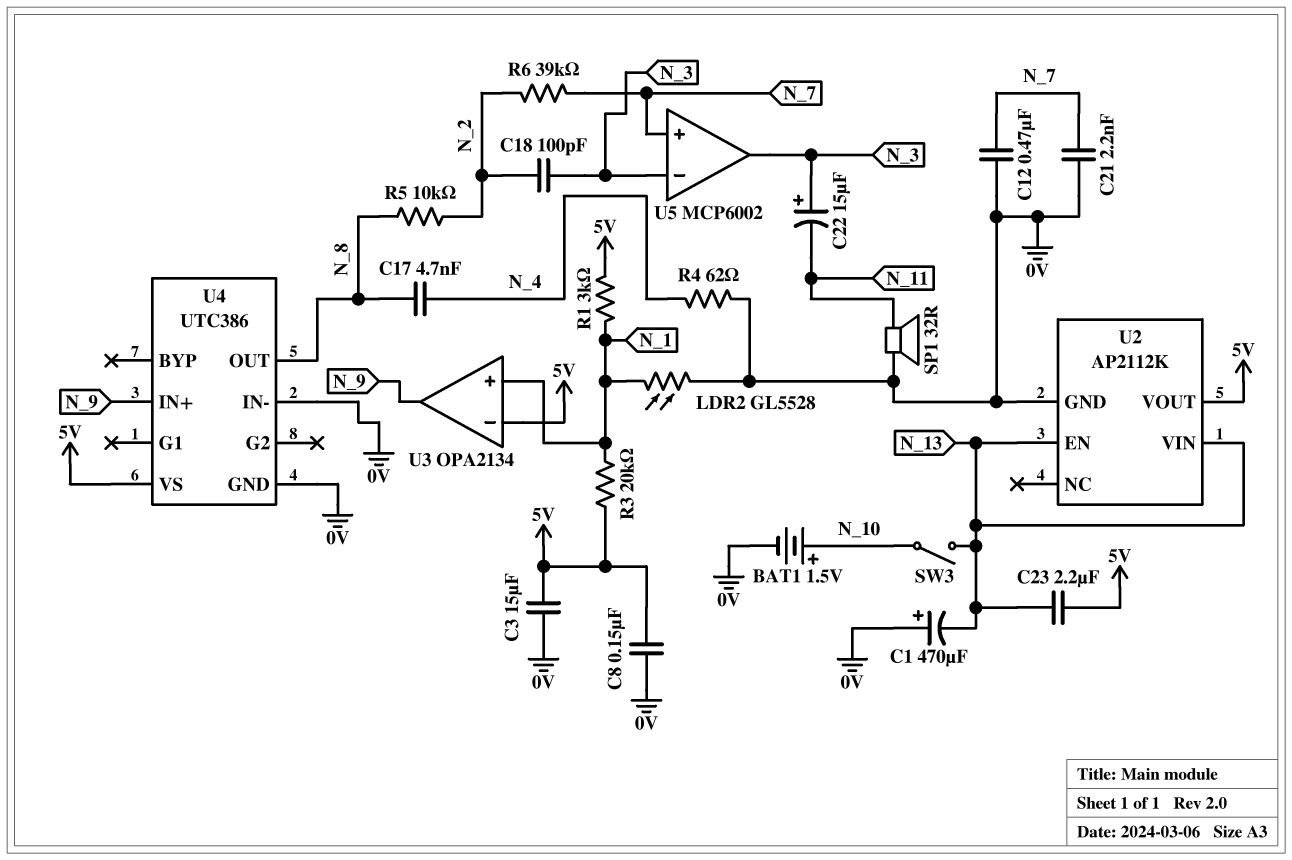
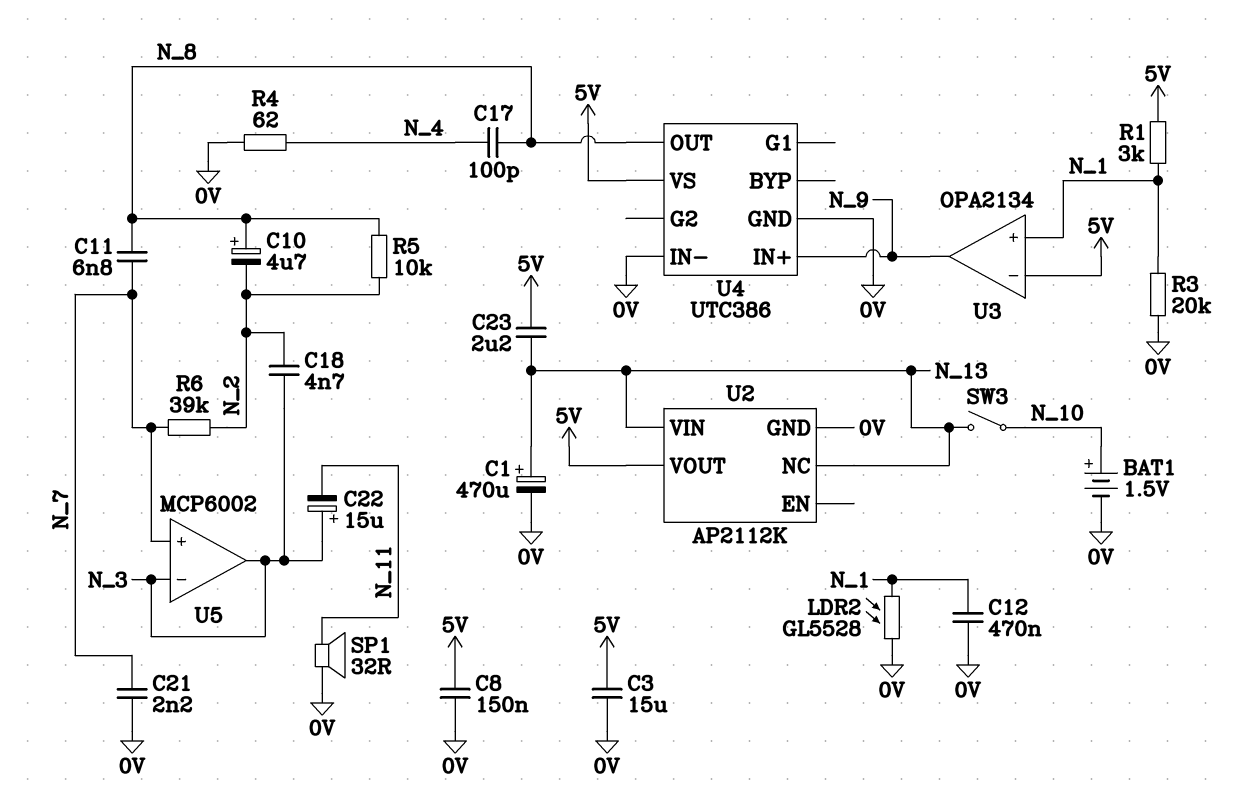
C1: 470uF (plus 0V, minus N_13) -> 470uF (plus N_13, minus 0V)
C10: none -> 4.7uF (plus N_8, minus N_2)
C11: none -> 6.8nF (N_7, N_8)
C12: 470nF (0V, N_7) -> 470nF (0V, N_1)
C17: 4.7nF (N_4, N_8) -> 100pF (N_4, N_8)
C18: 100pF (N_2, N_3) -> 4.7nF (N_2, N_3)
R3: 20k (5V, N_1) -> 20k (0V, N_1)
U2 pin EN: N_13 -> none
U2 pin NC: none -> N_13

